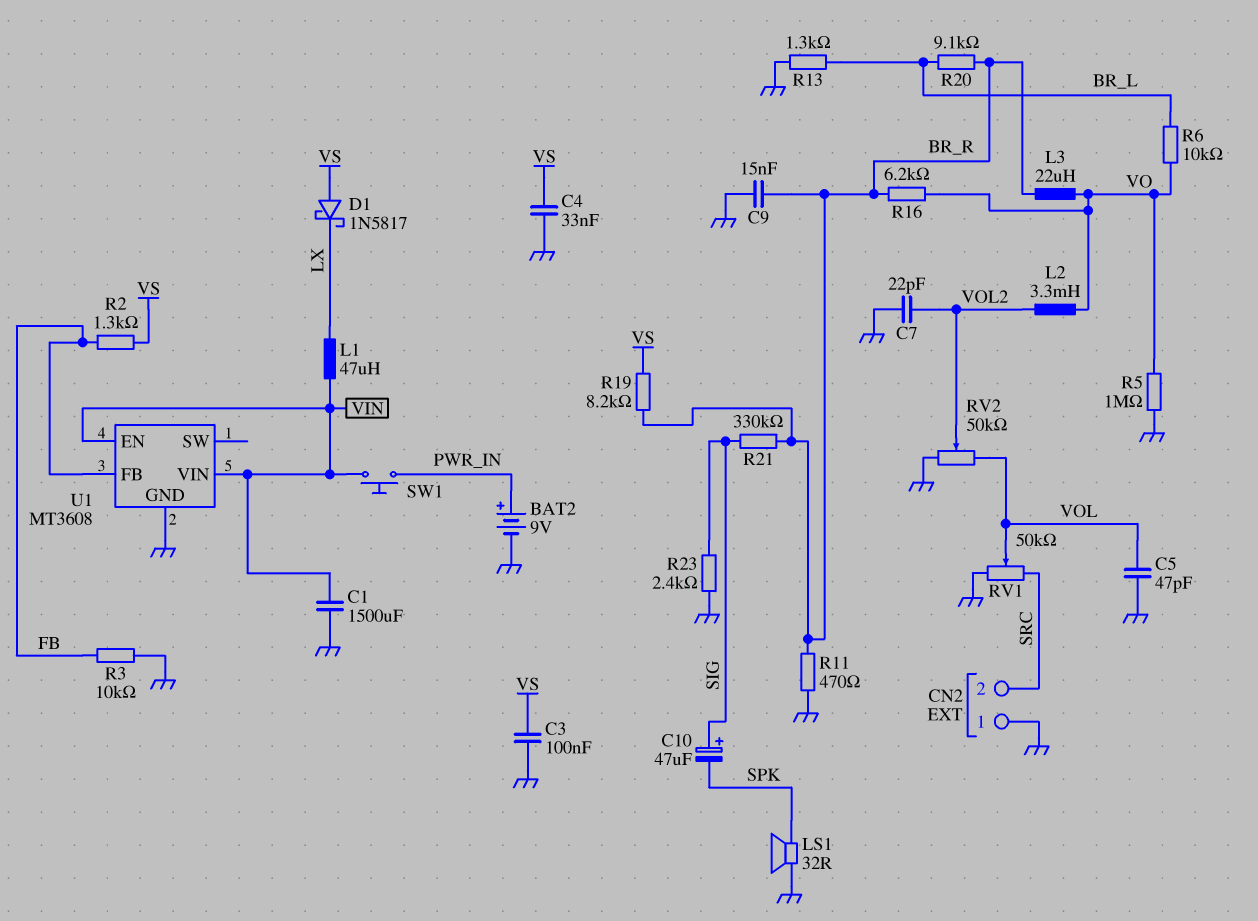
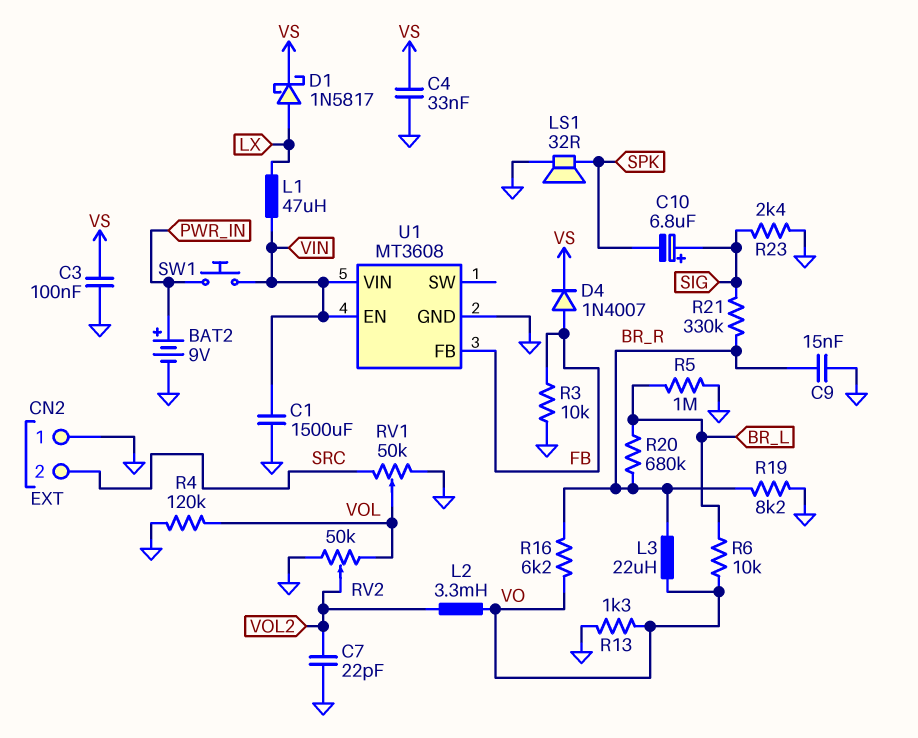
C5: 47pF (GND, VOL) -> none
C10: 47uF (plus SIG, minus SPK) -> 6.8uF (plus SIG, minus SPK)
D1: schottky 1N5817 (A VS, K LX) -> schottky 1N5817 (A LX, K VS)
D4: none -> diode 1N4007 (A FB, K VS)
R2: 1.3k (FB, VS) -> none
R4: none -> 120k (GND, VOL)
R5: 1M (GND, VO) -> 1M (BR_L, GND)
R11: 470 (BR_R, GND) -> none
R13: 1.3k (BR_L, GND) -> 1.3k (GND, VO)
R19: 8.2k (BR_R, VS) -> 8.2k (BR_R, GND)
R20: 9.1k (BR_L, BR_R) -> 680k (BR_L, BR_R)

